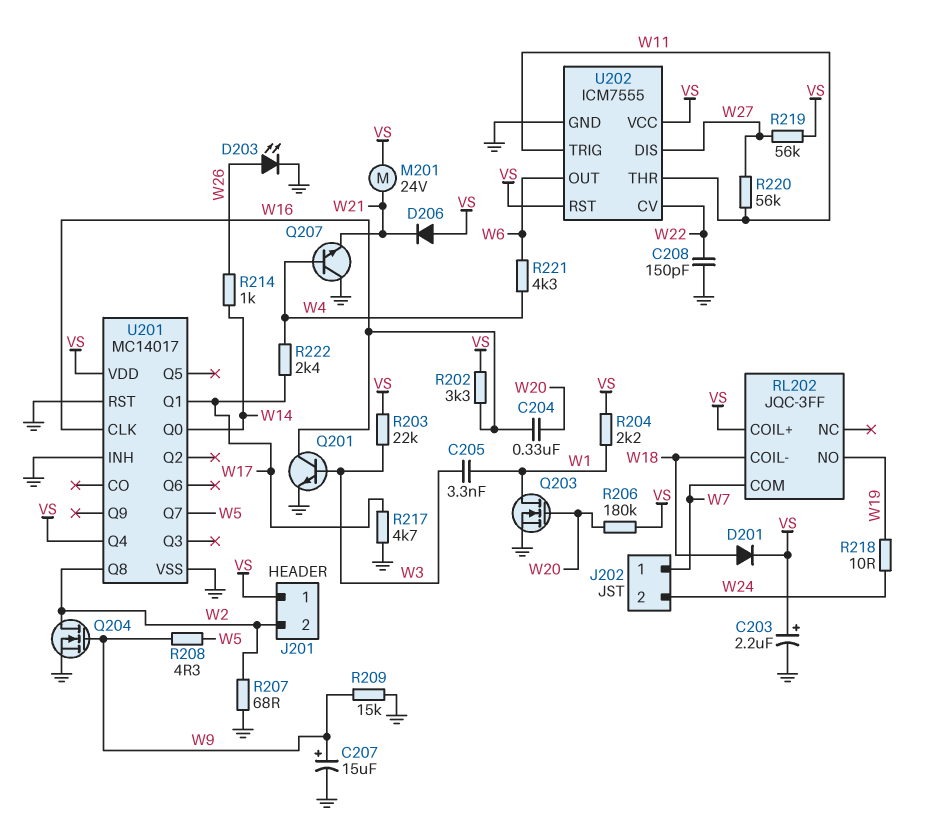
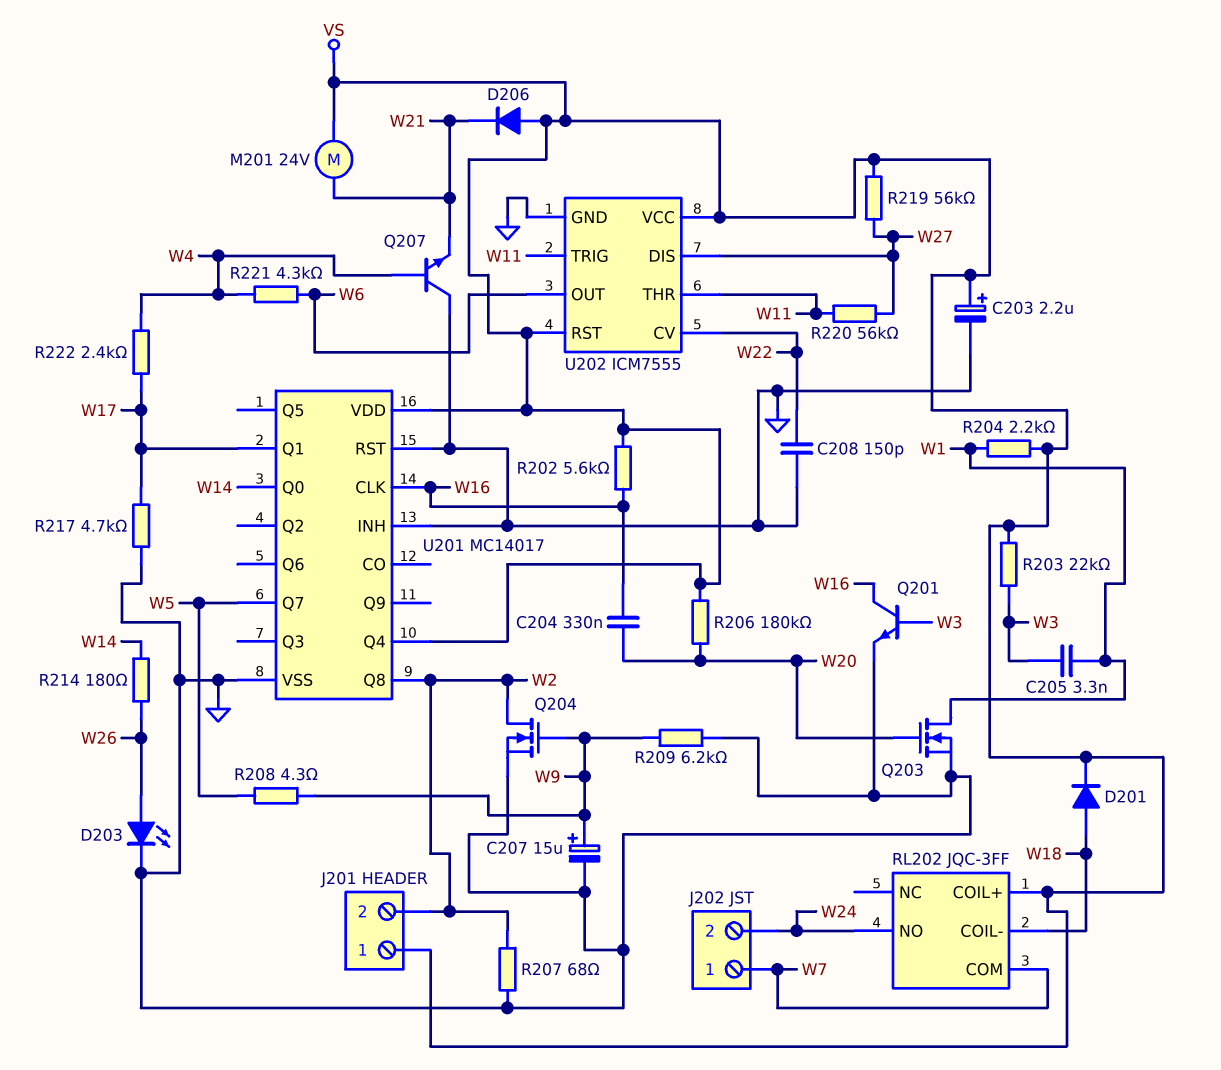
R202: 3.3k (VS, W16) -> 5.6k (VS, W16)
R209: 15k (GND, W9) -> 6.2k (GND, W9)
R214: 1k (W14, W26) -> 180 (W14, W26)
R218: 10 (W19, W24) -> none
RL202 pin NO: W19 -> W24

